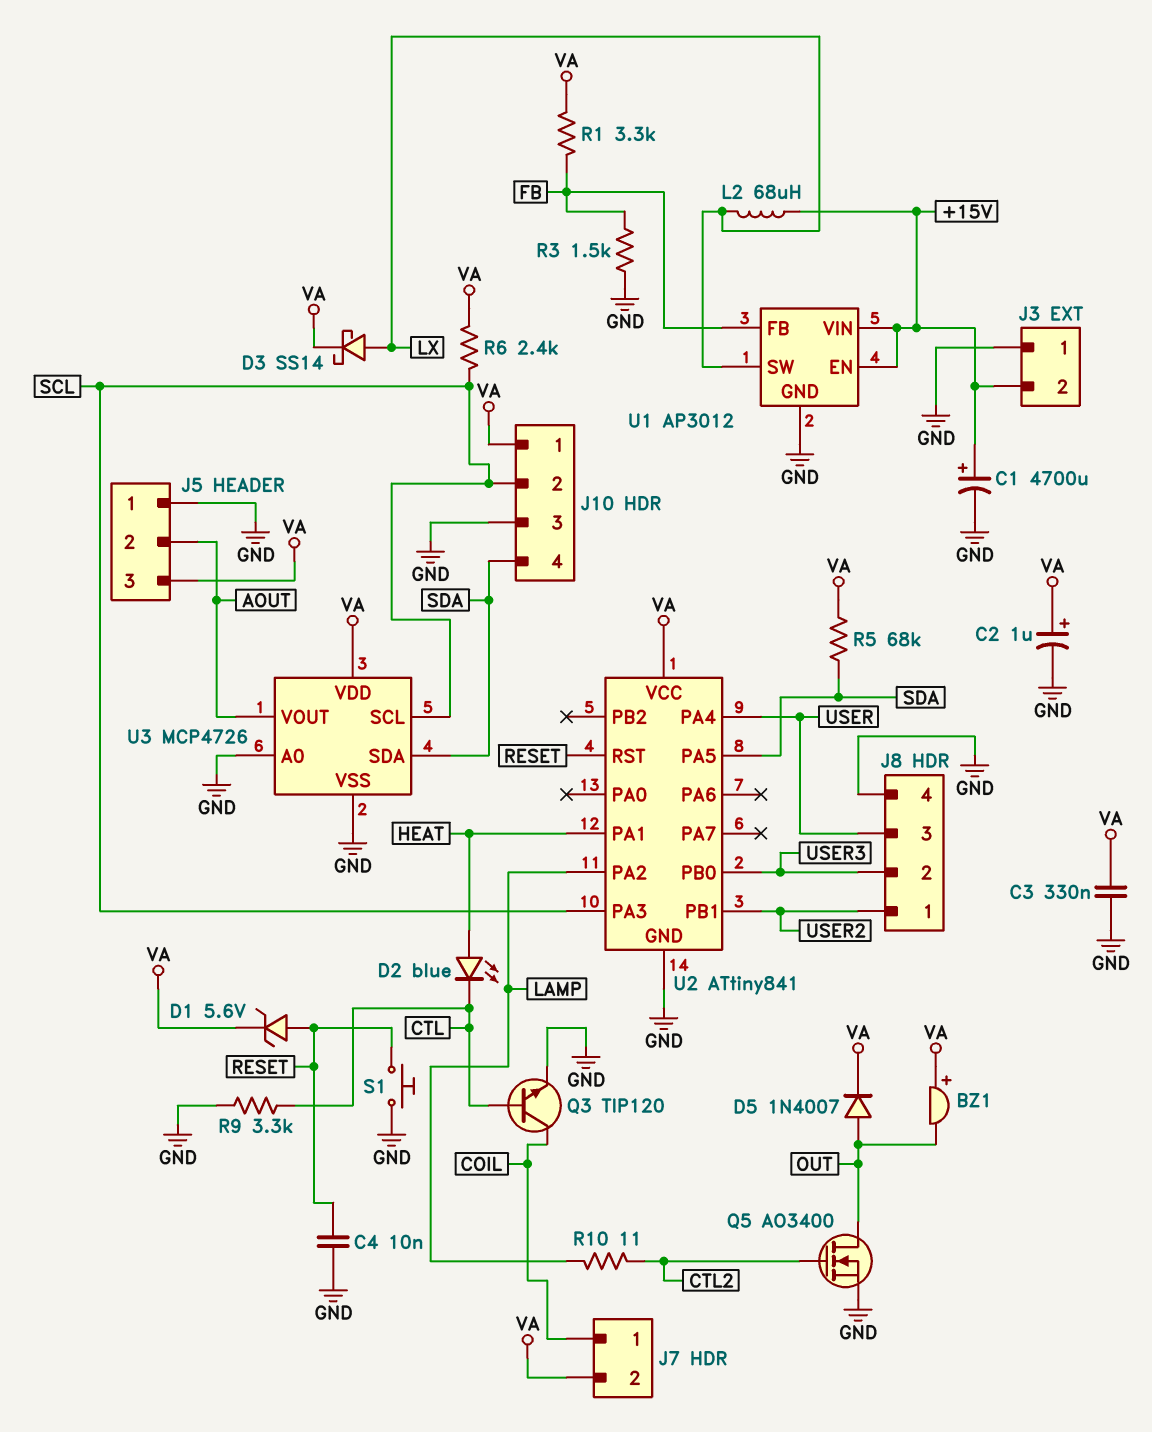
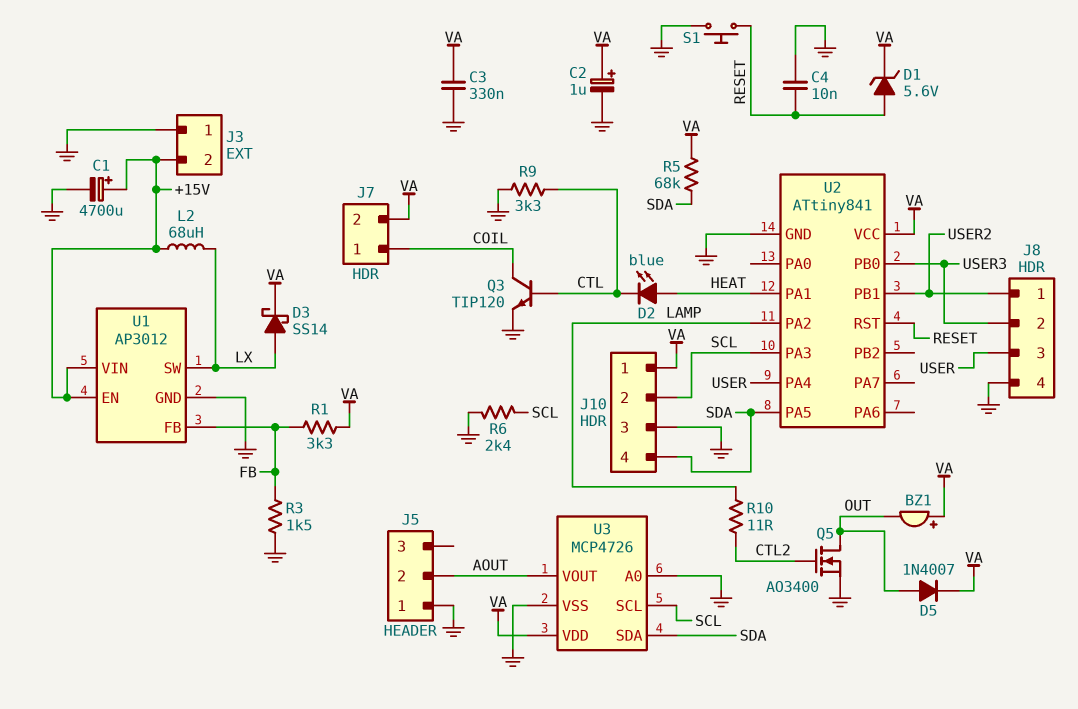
J5 pin 3: VA -> none
R6: 2.4k (SCL, VA) -> 2.4k (GND, SCL)

